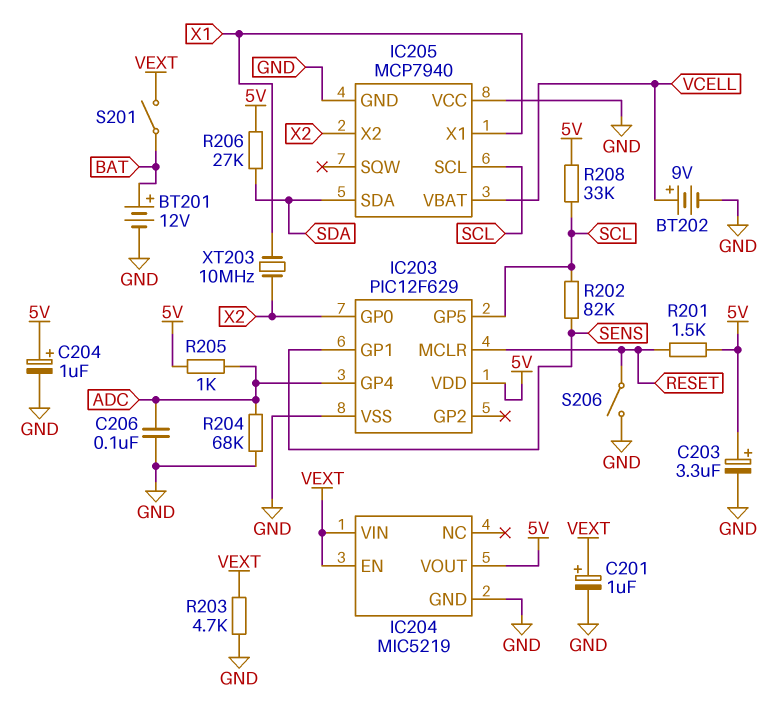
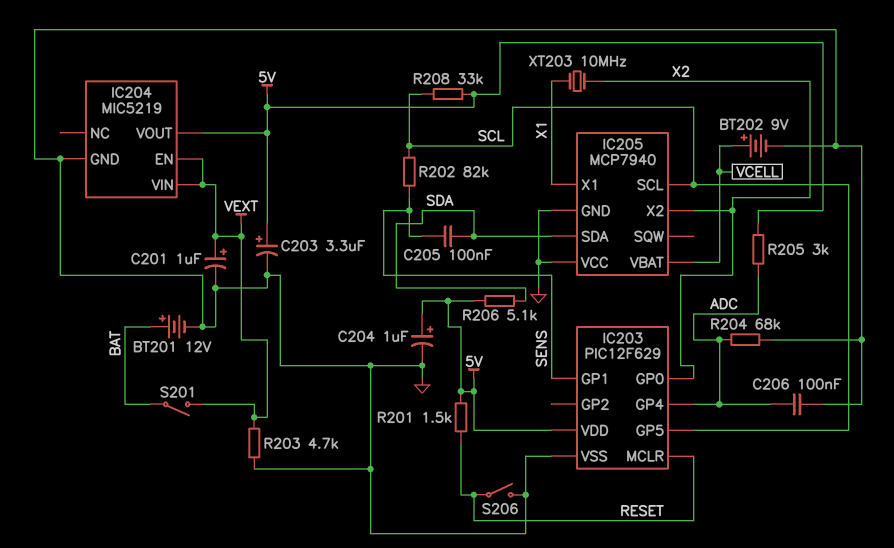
C205: none -> 100nF (SDA, SENS)
R205: 1k (5V, ADC) -> 3k (5V, ADC)
R206: 27k (5V, SDA) -> 5.1k (5V, SDA)

